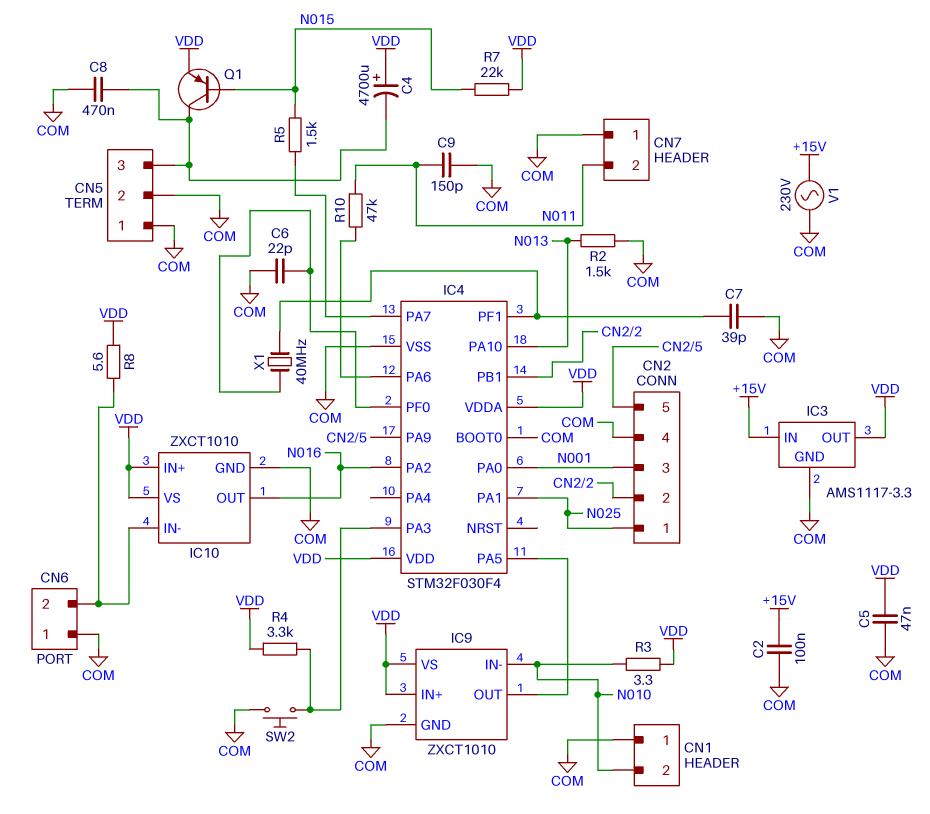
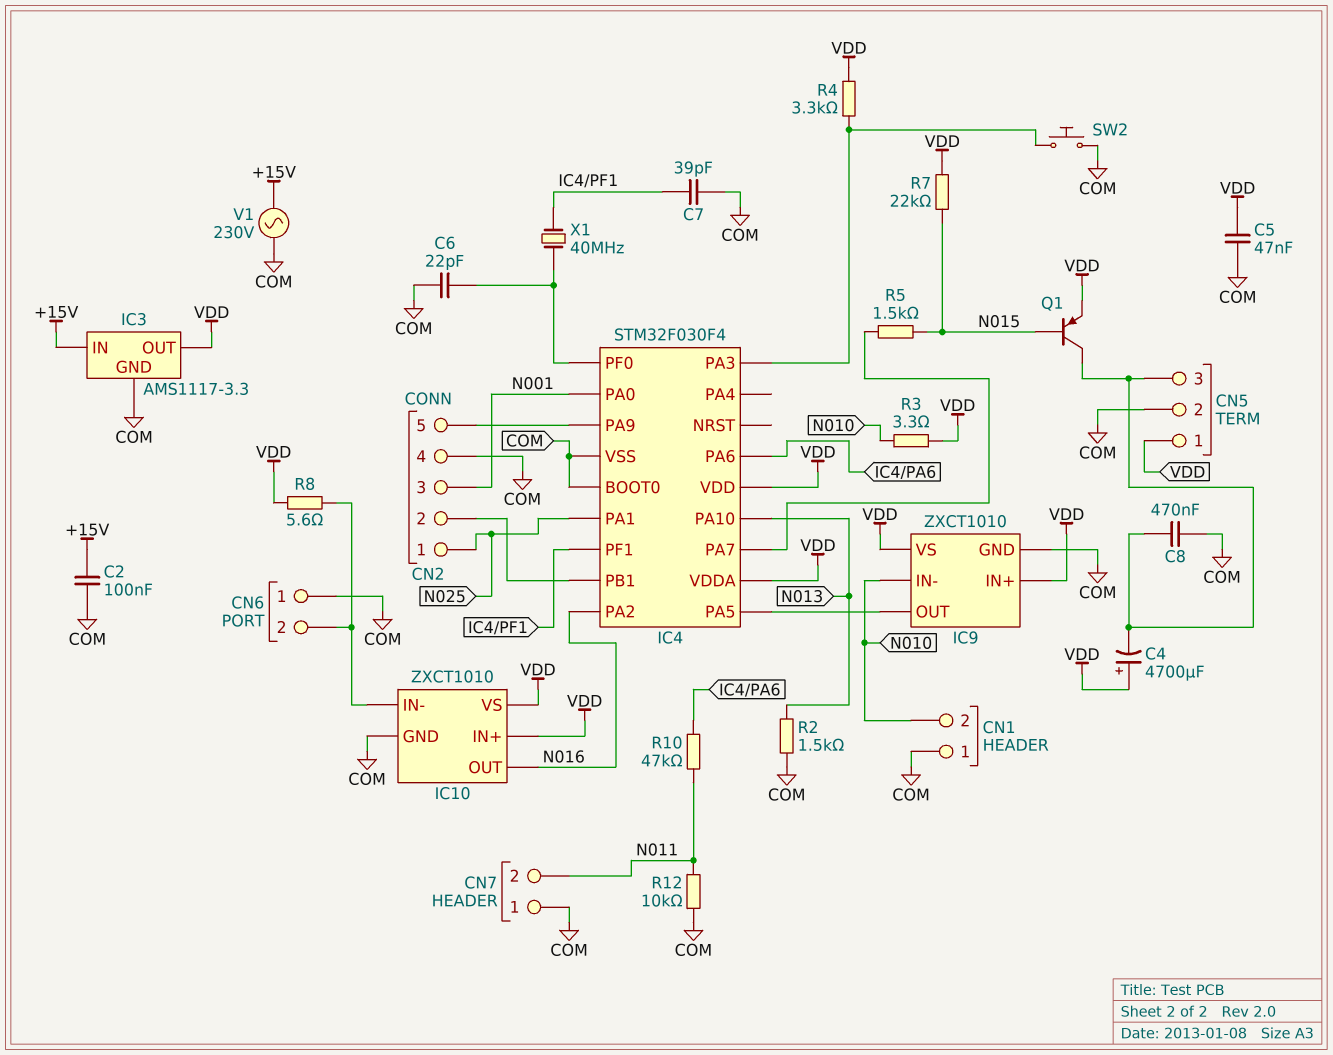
C9: 150pF (COM, N011) -> none
CN5 pin 1: COM -> VDD
R12: none -> 10k (COM, N011)

